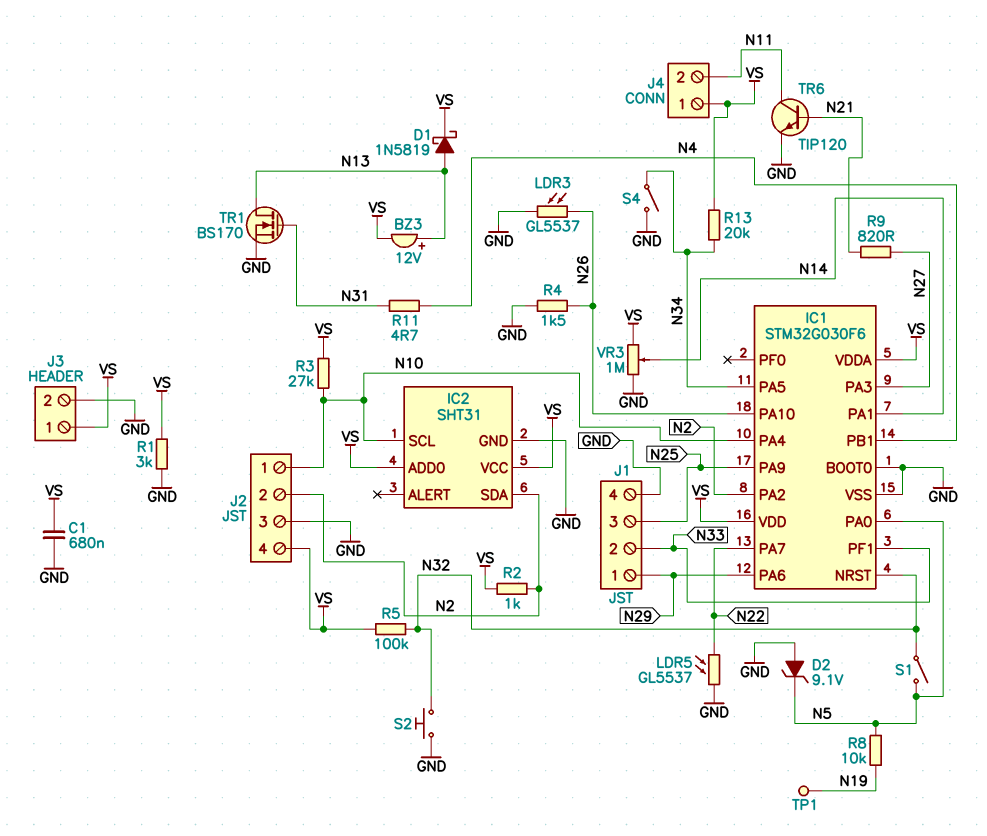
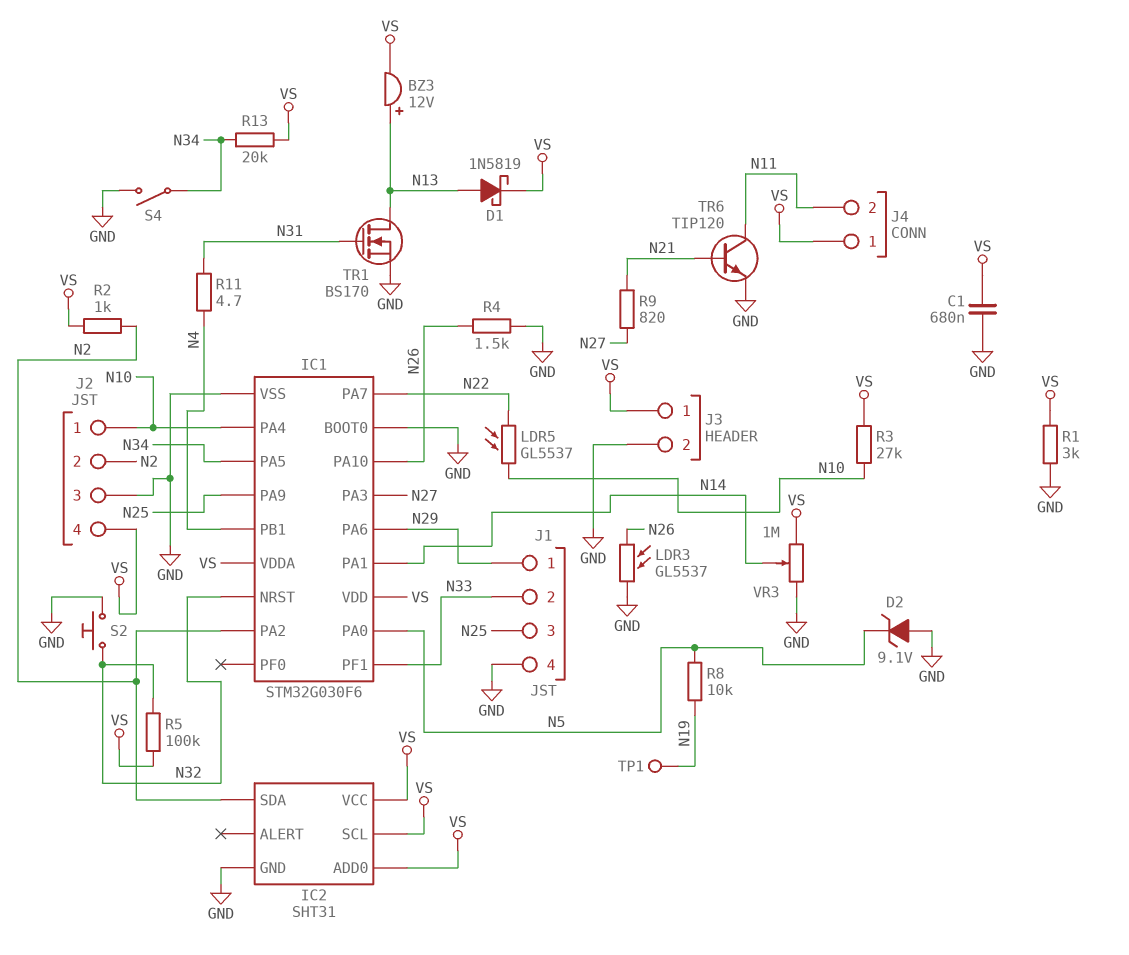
IC2 pin SCL: N10 -> VS
LDR5: GL5537 (GND, N22) -> GL5537 (N10, N22)
S1: switch (N5, N32) -> none

